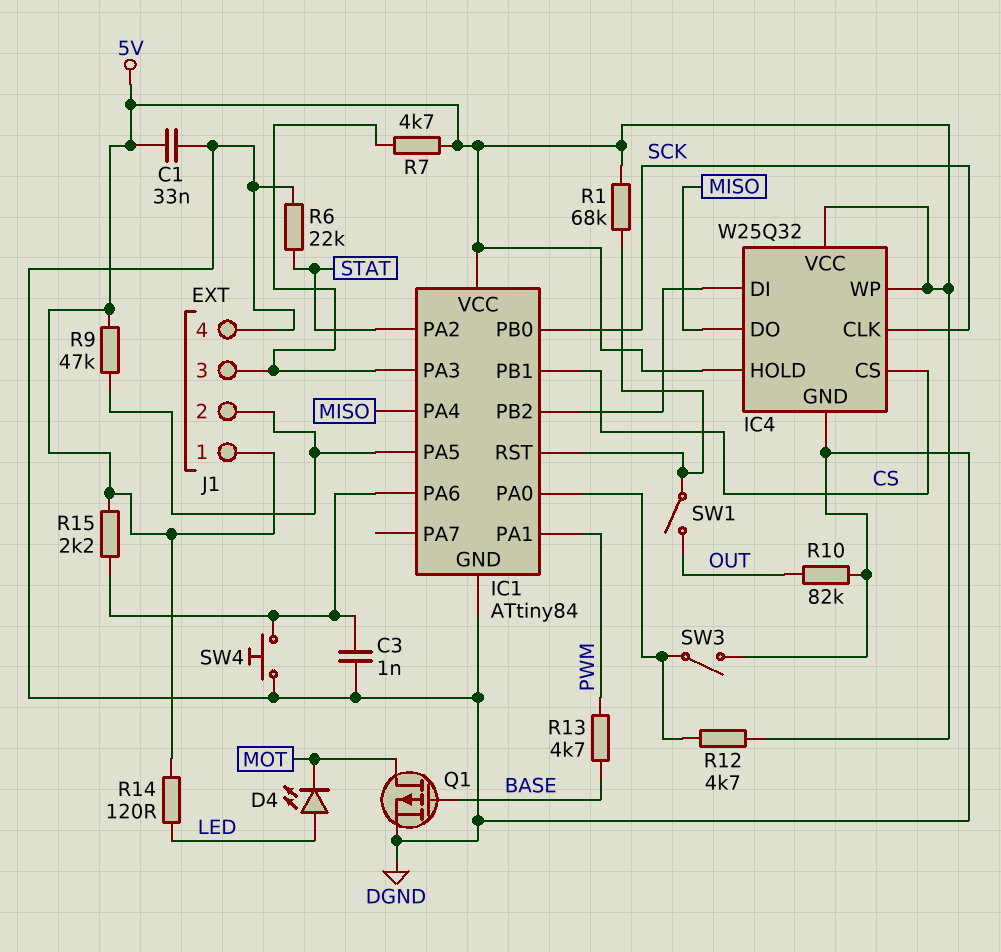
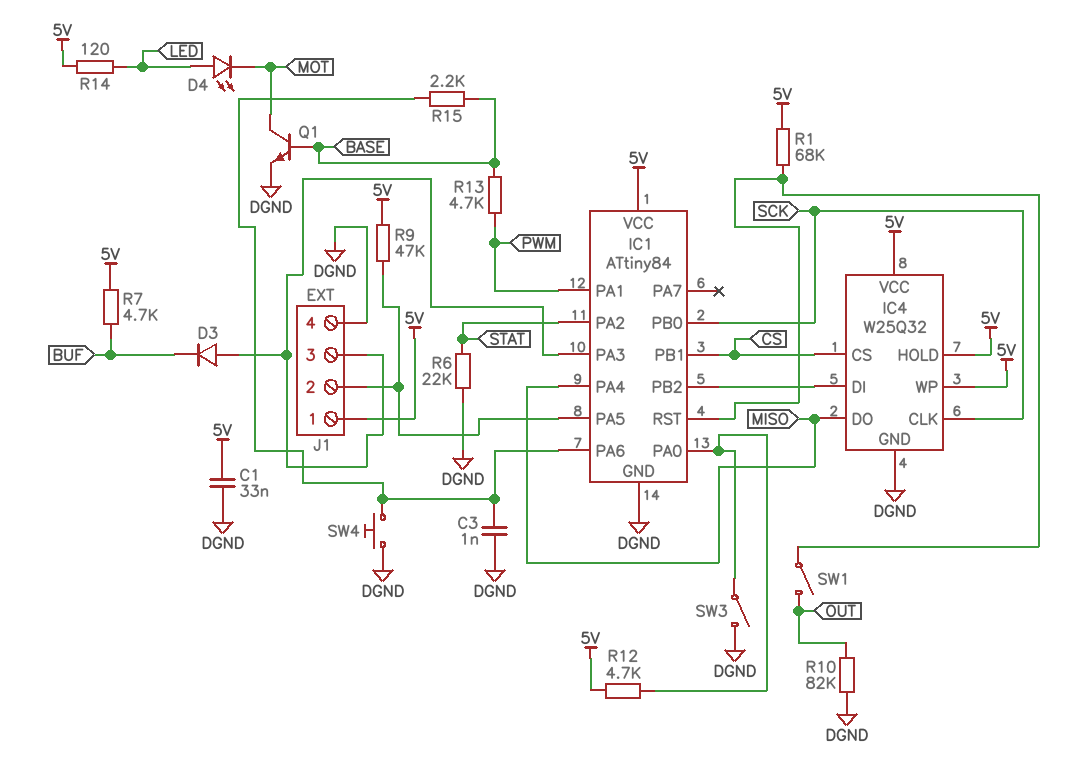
D3: none -> diode (A IC1/PA3, K BUF)
Q1: PMOS (G BASE, D MOT, S DGND) -> NPN (B BASE, C MOT, E DGND)
R7: 4.7k (5V, IC1/PA3) -> 4.7k (5V, BUF)
R15: 2.2k (5V, IC1/PA6) -> 2.2k (BASE, IC1/PA6)

